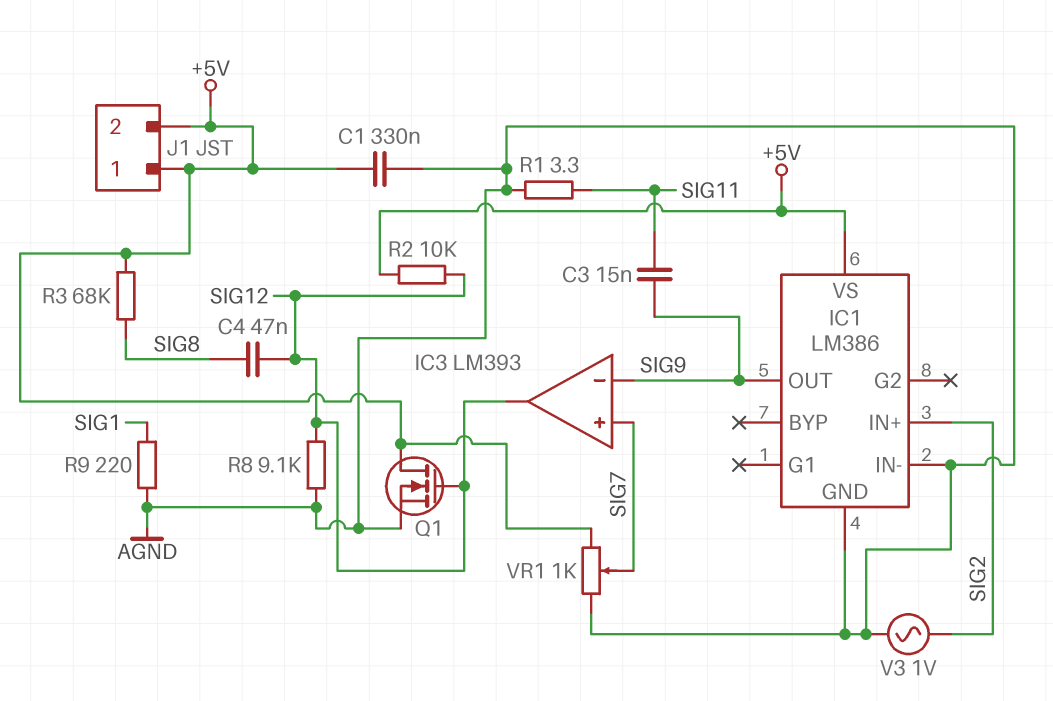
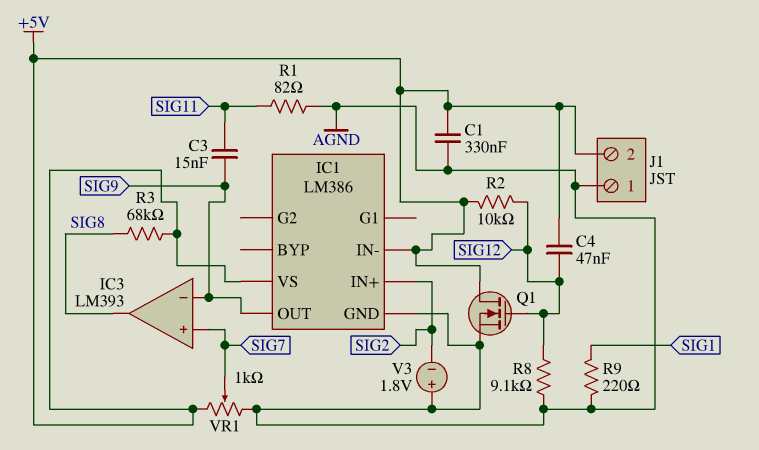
C4: 47nF (SIG8, SIG12) -> 47nF (+5V, SIG12)
IC1 pin IN-: AGND -> +5V
IC3 pin out: SIG12 -> SIG8
J1 pin 1: +5V -> AGND
R1: 3.3 (AGND, SIG11) -> 82 (AGND, SIG11)
V3: AC 1V (AGND, SIG2) -> 1.8V (plus AGND, minus SIG2)

